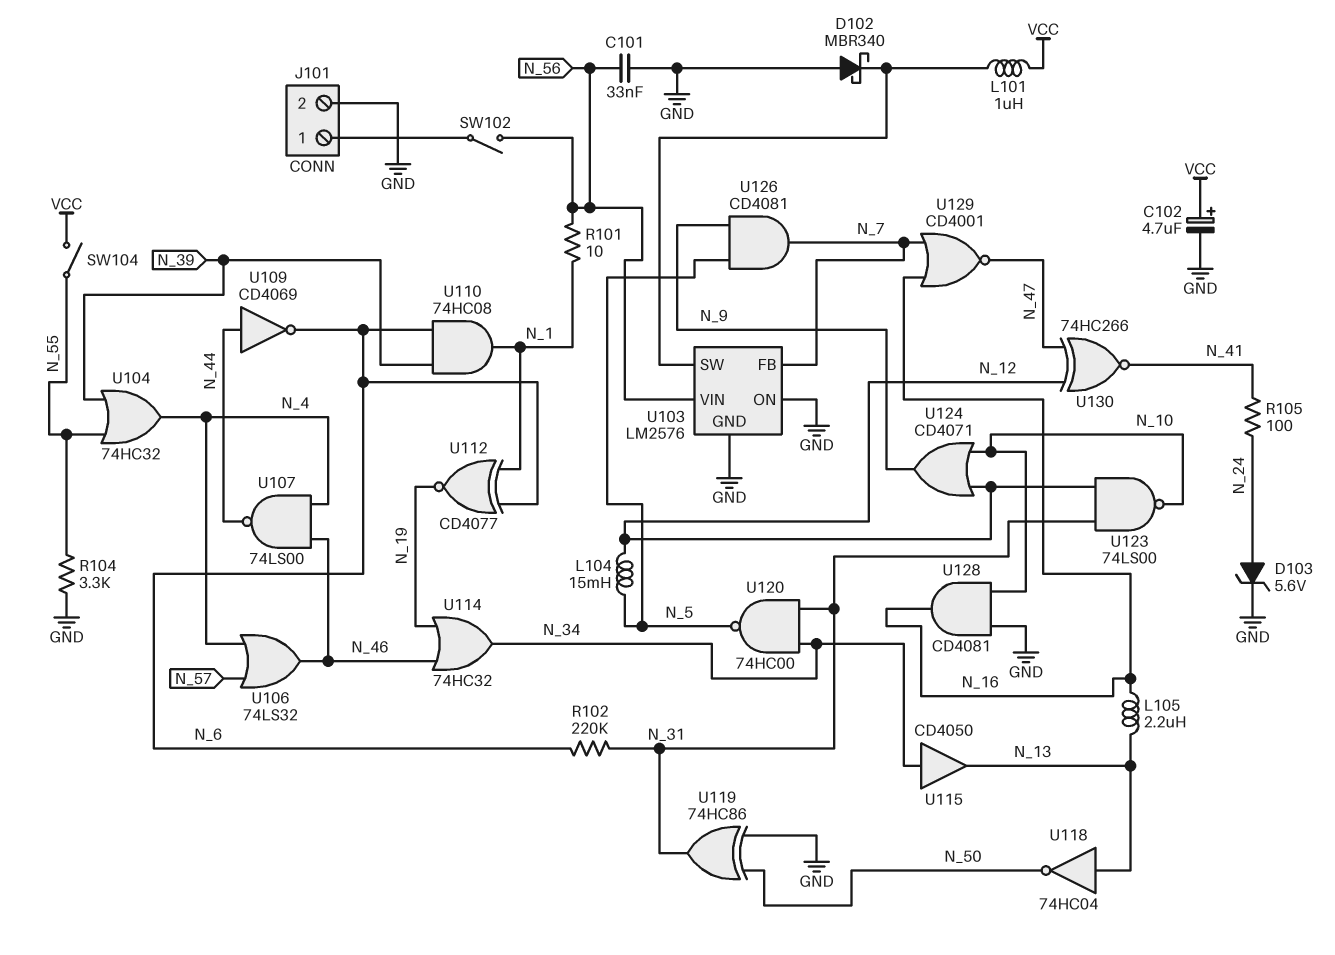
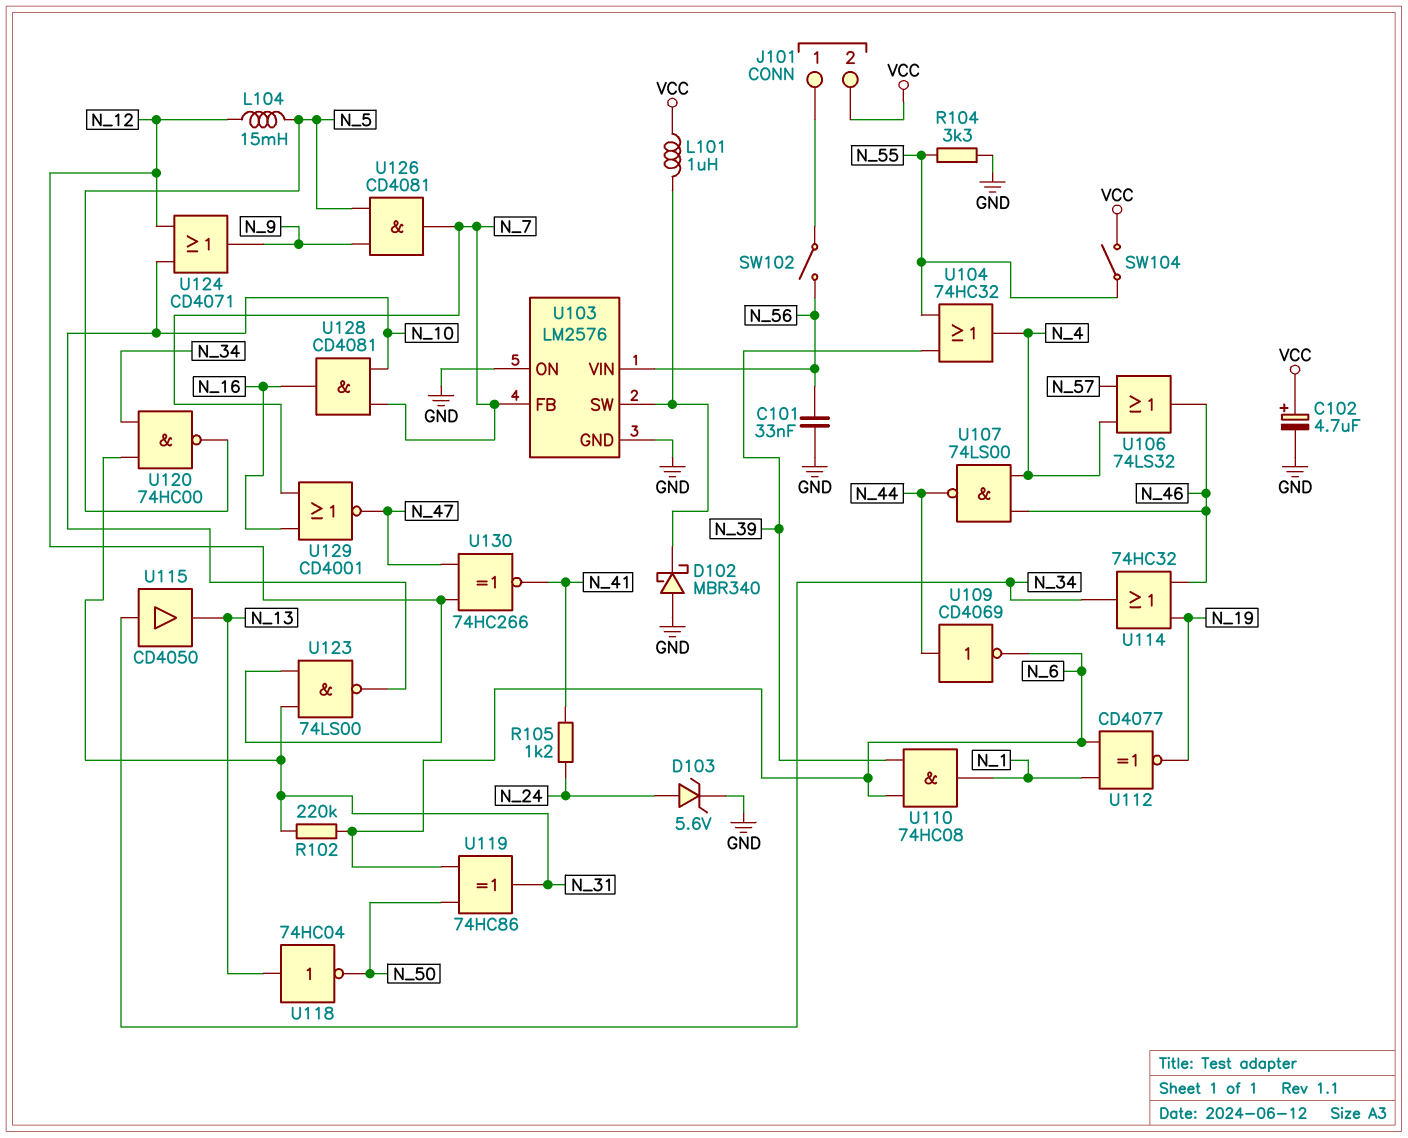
J101 pin 2: GND -> VCC
L105: 2.2uH (N_13, N_16) -> none
R101: 10 (N_1, N_56) -> none
R105: 100 (N_24, N_41) -> 1.2k (N_24, N_41)
U119: XOR 74HC86 (in GND, in N_50, out N_31) -> XOR 74HC86 (in N_6, in N_50, out N_31)
U128: AND CD4081 (in GND, in N_10, out N_16) -> AND CD4081 (in N_7, in N_10, out N_16)

